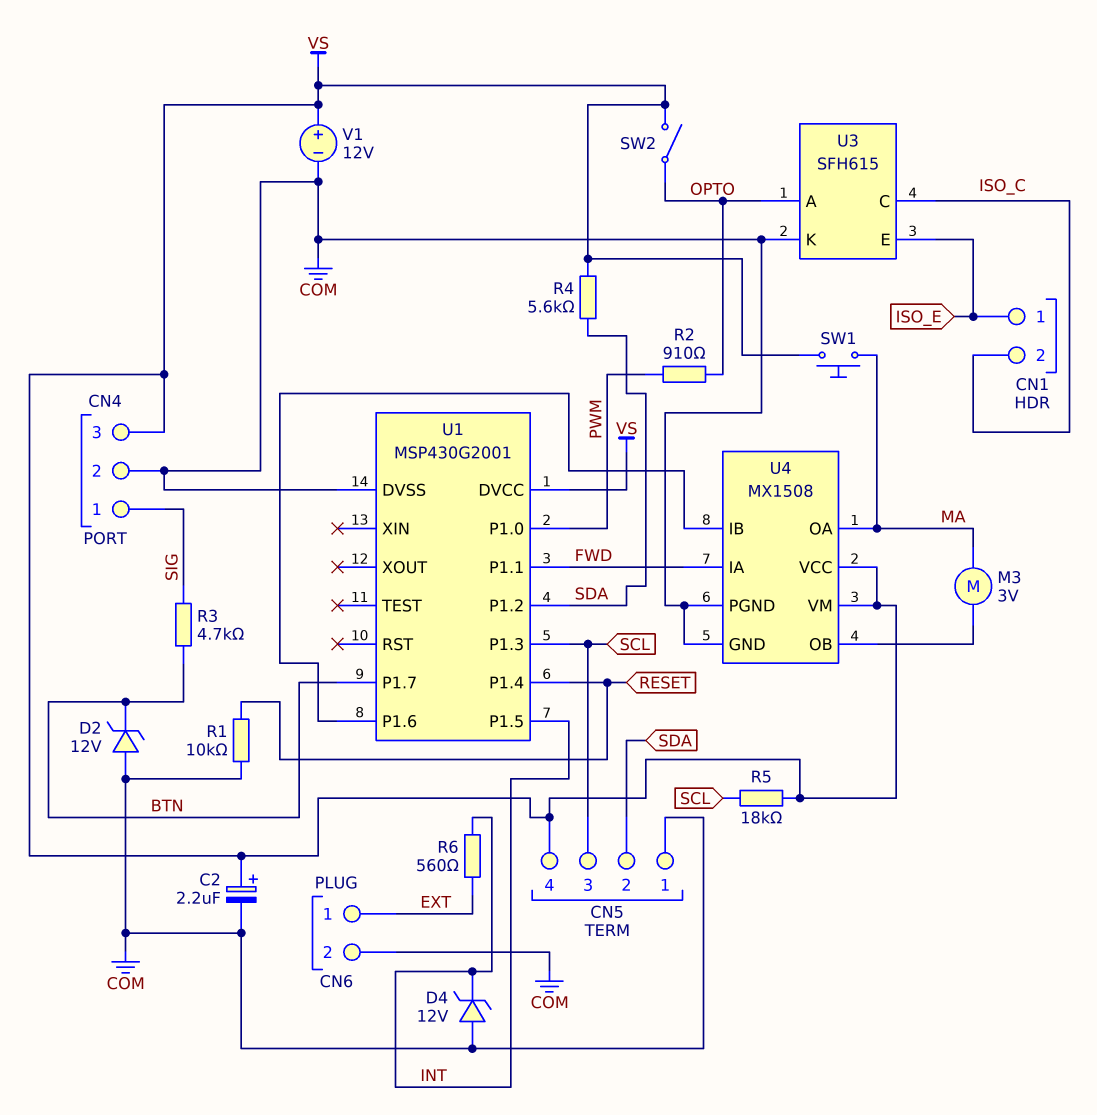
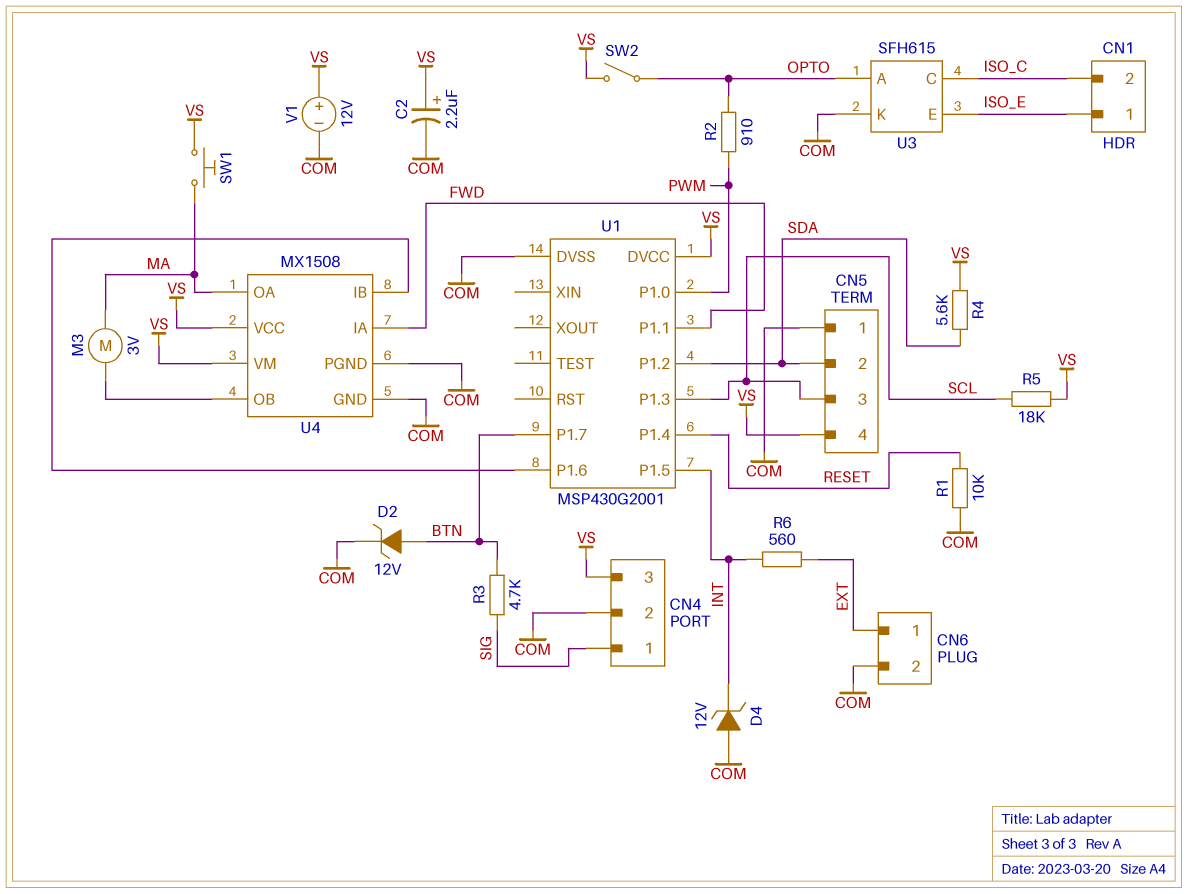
D2: zener 12V (A COM, K BTN) -> zener 12V (A BTN, K COM)

